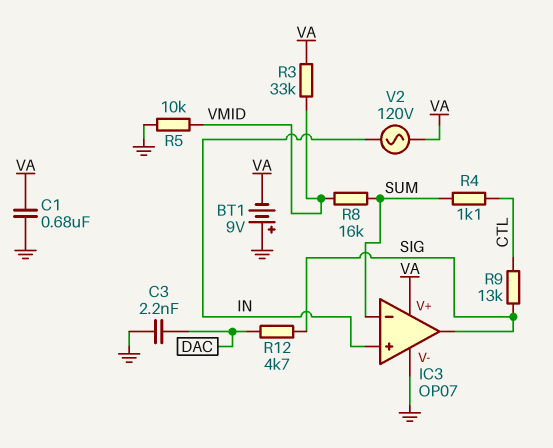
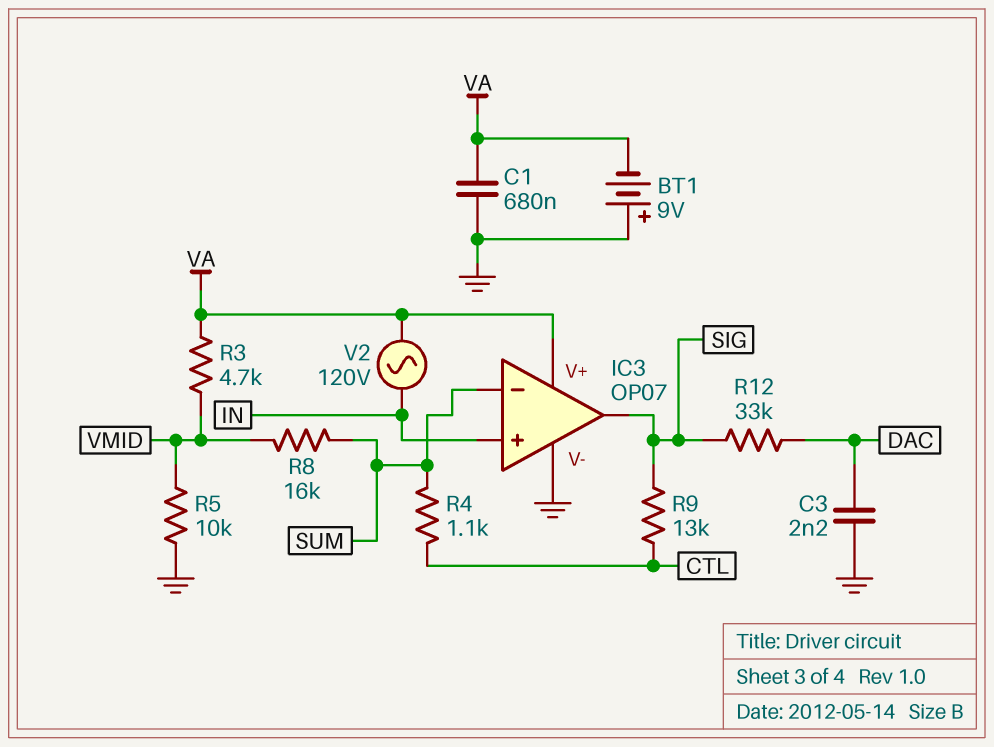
R3: 33k (VA, VMID) -> 4.7k (VA, VMID)
R12: 4.7k (DAC, SIG) -> 33k (DAC, SIG)

